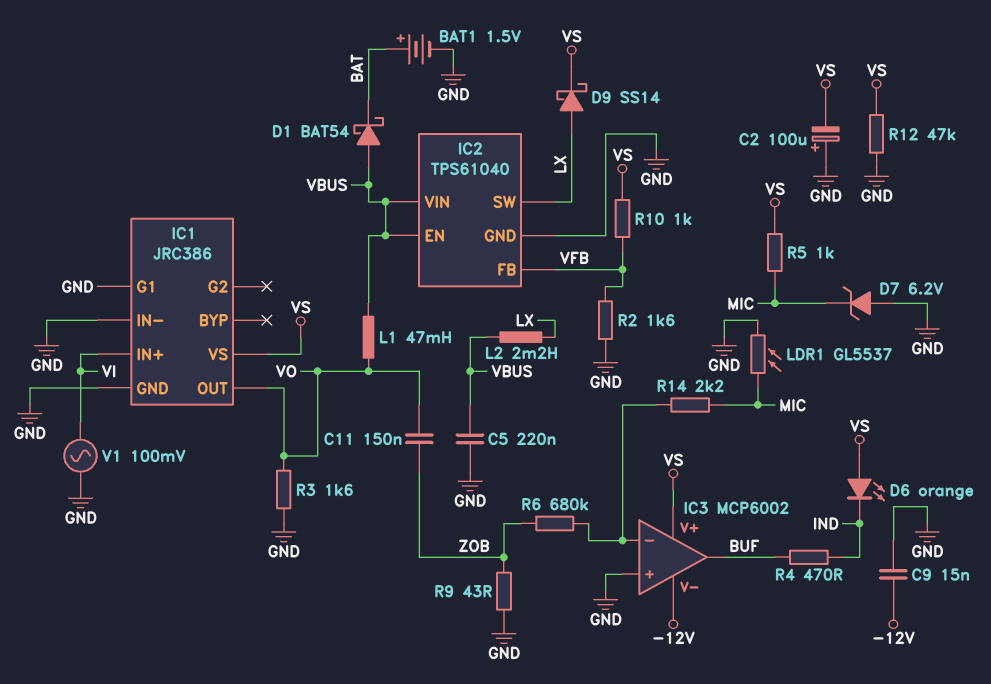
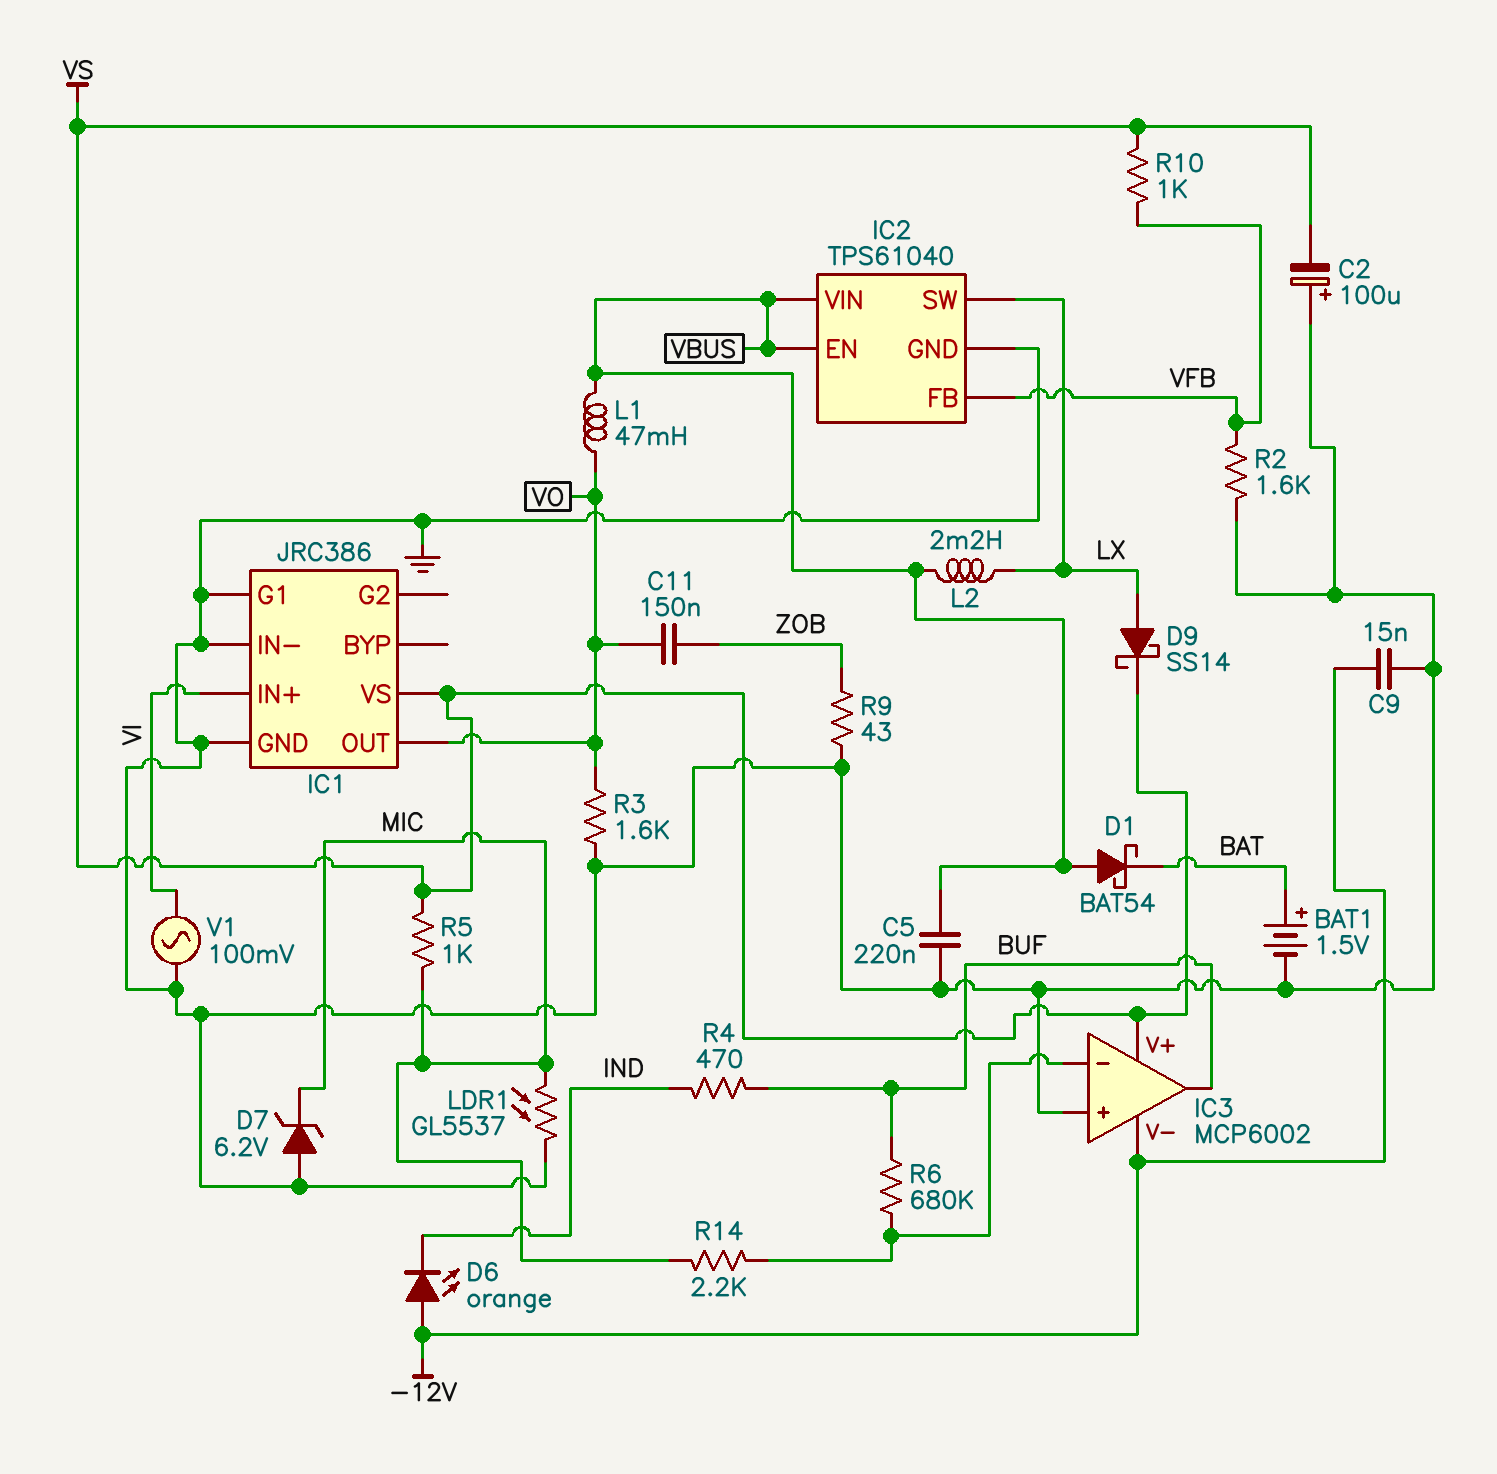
D6: LED orange (A VS, K IND) -> LED orange (A -12V, K IND)
R6: 680k (IC3/in-, ZOB) -> 680k (BUF, IC3/in-)
R12: 47k (GND, VS) -> none

